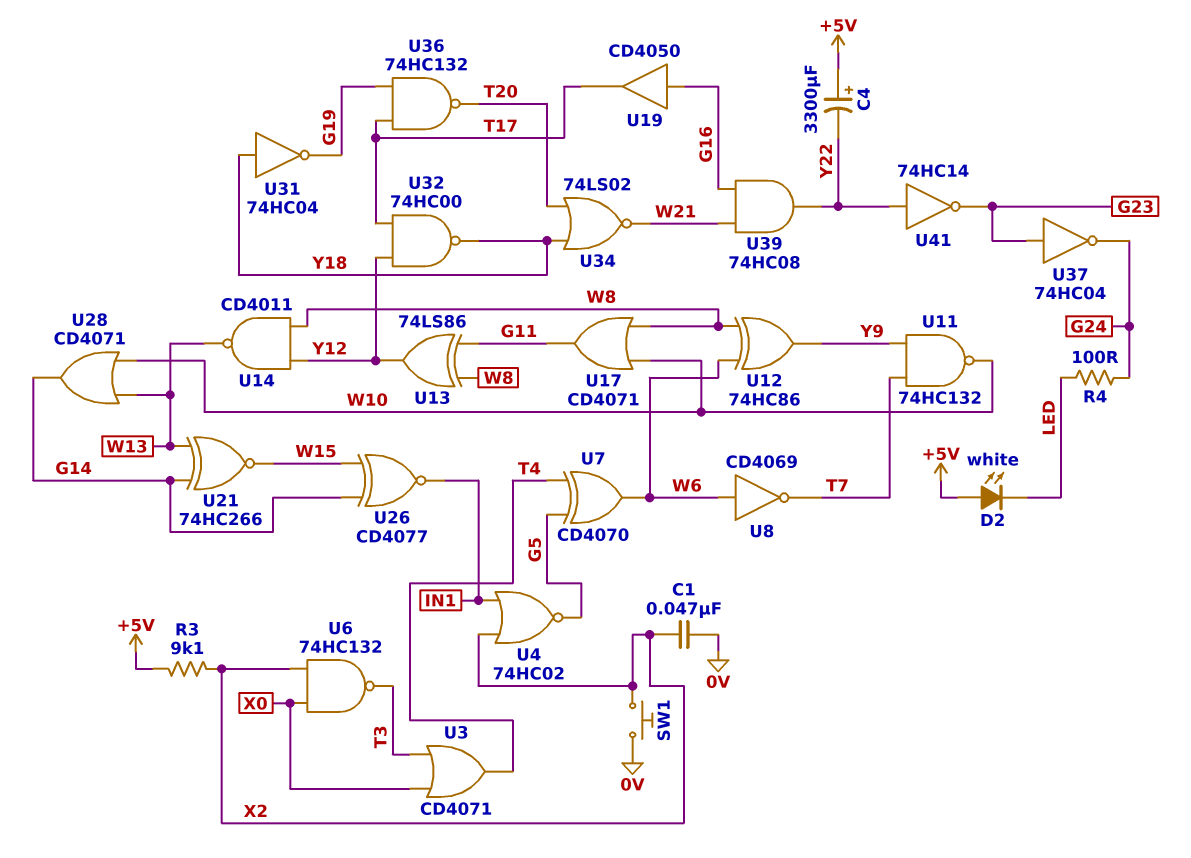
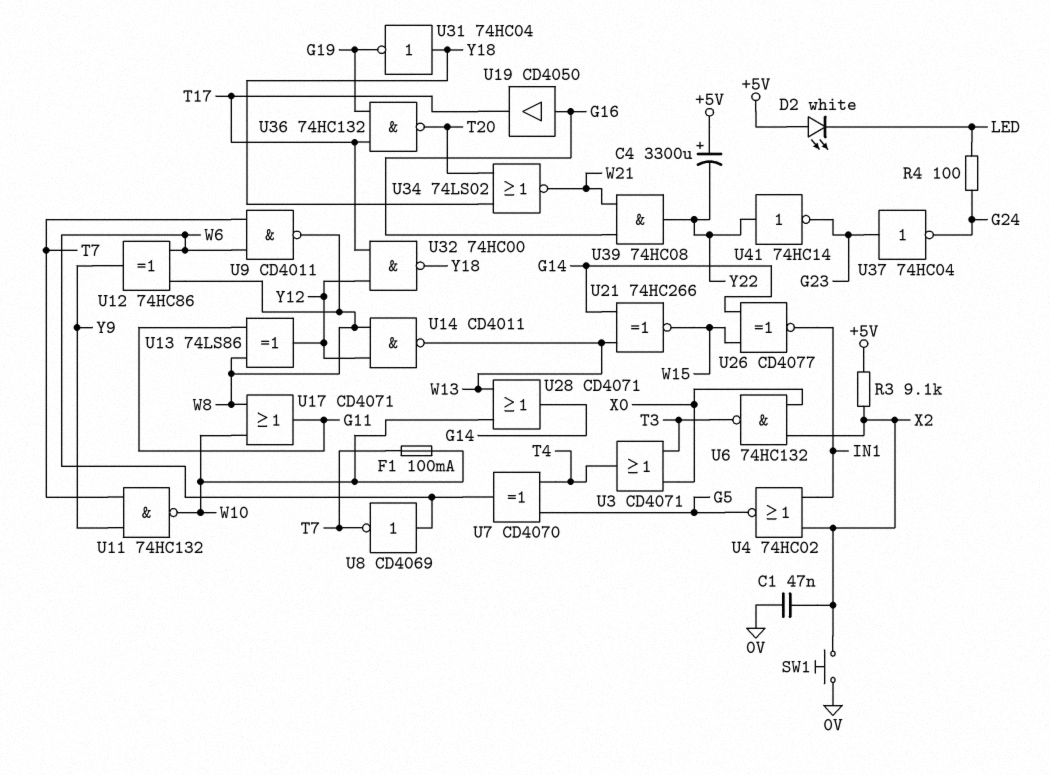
F1: none -> 100mA (T7, W10)
U9: none -> NAND CD4011 (in T7, in W6, out W8)

